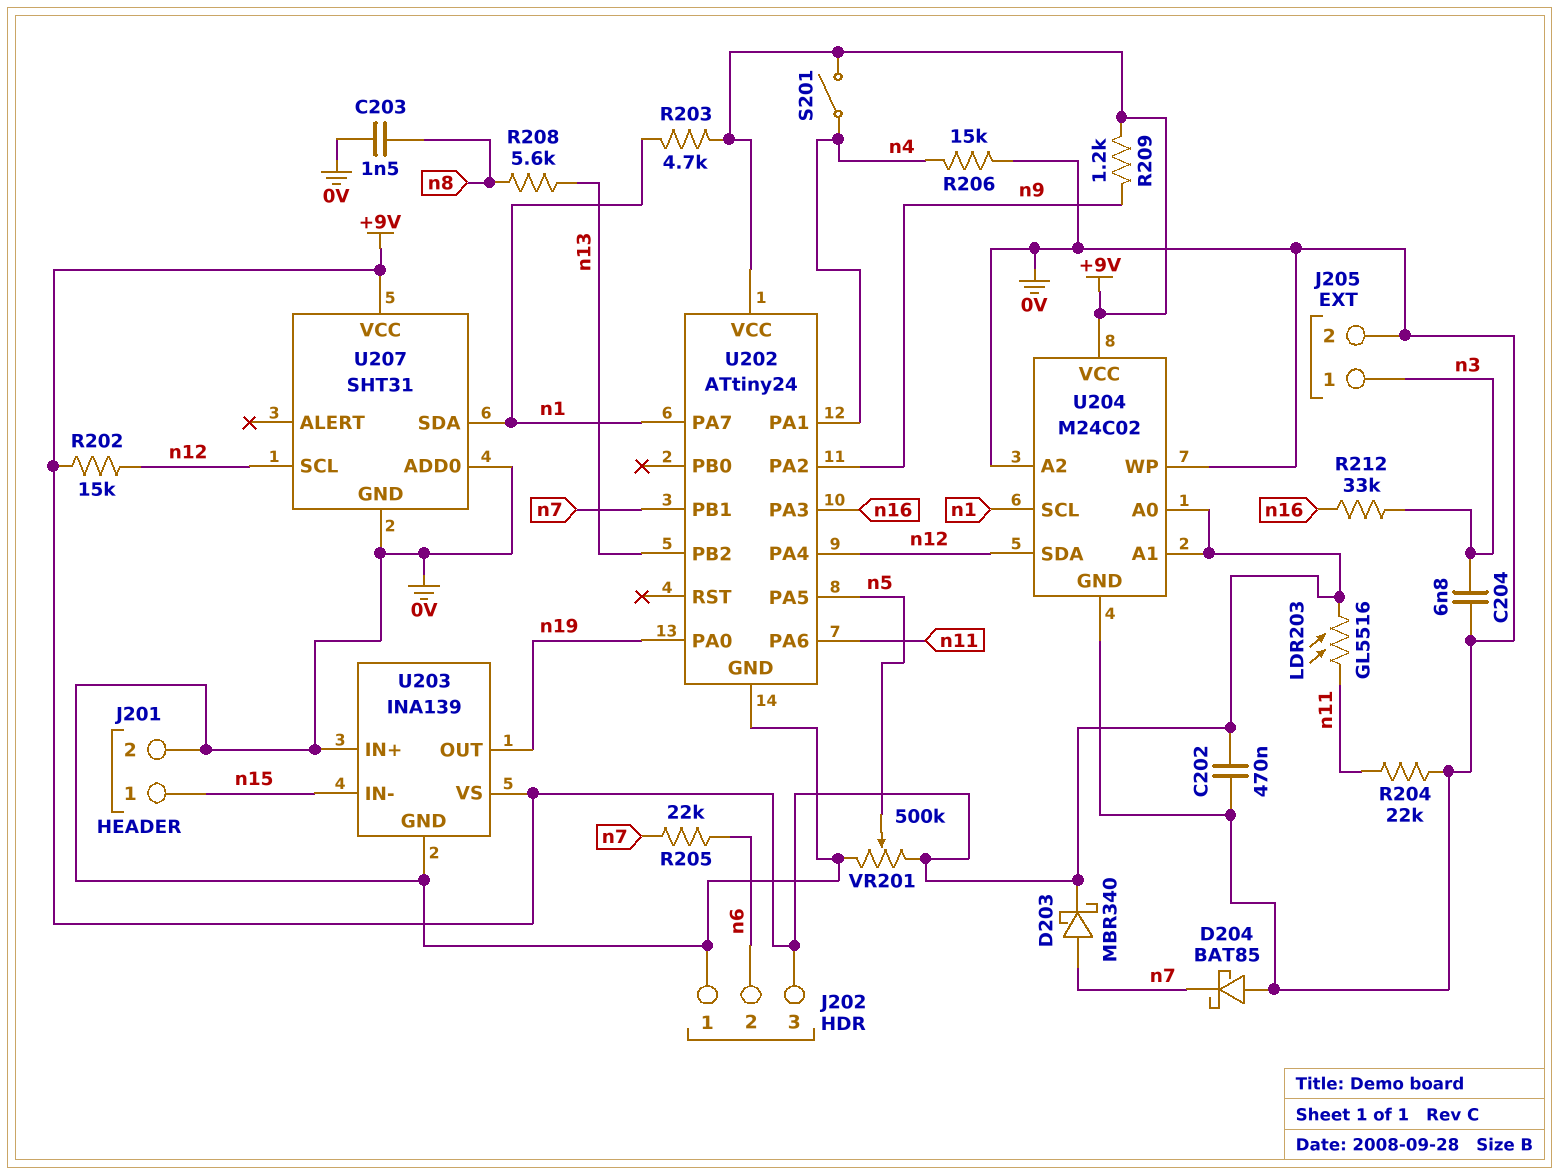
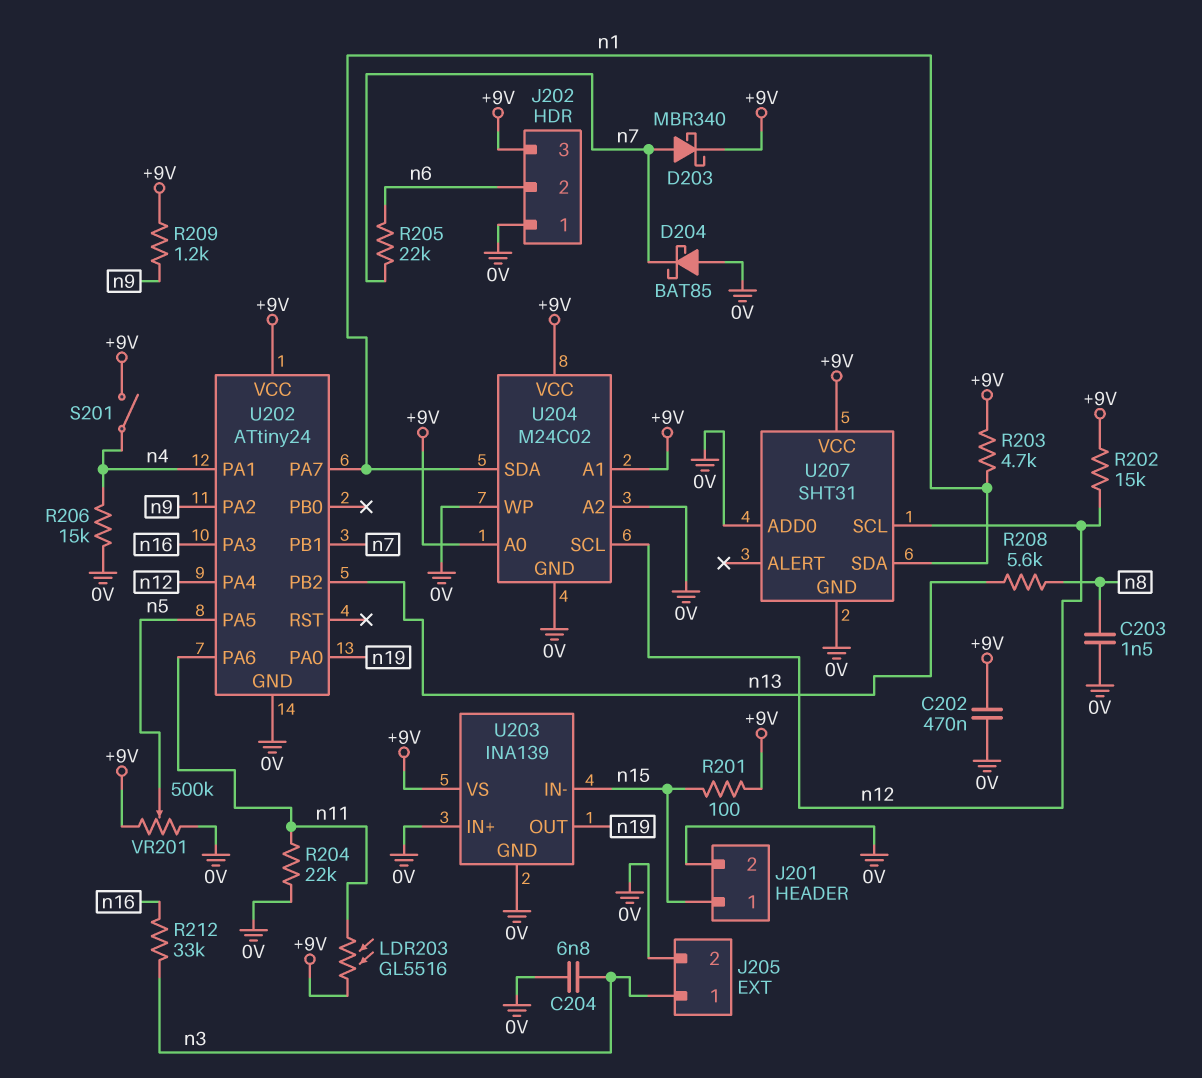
R201: none -> 100 (+9V, n15)
U204 pin SCL: n1 -> n12
U204 pin SDA: n12 -> n1

